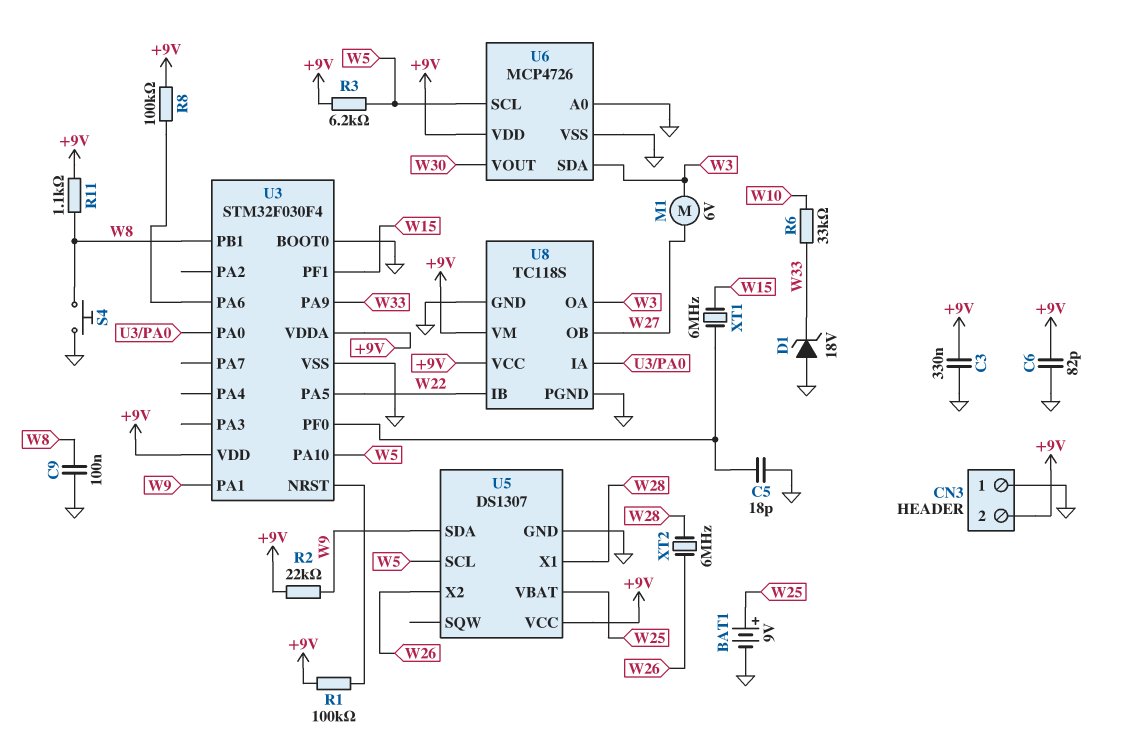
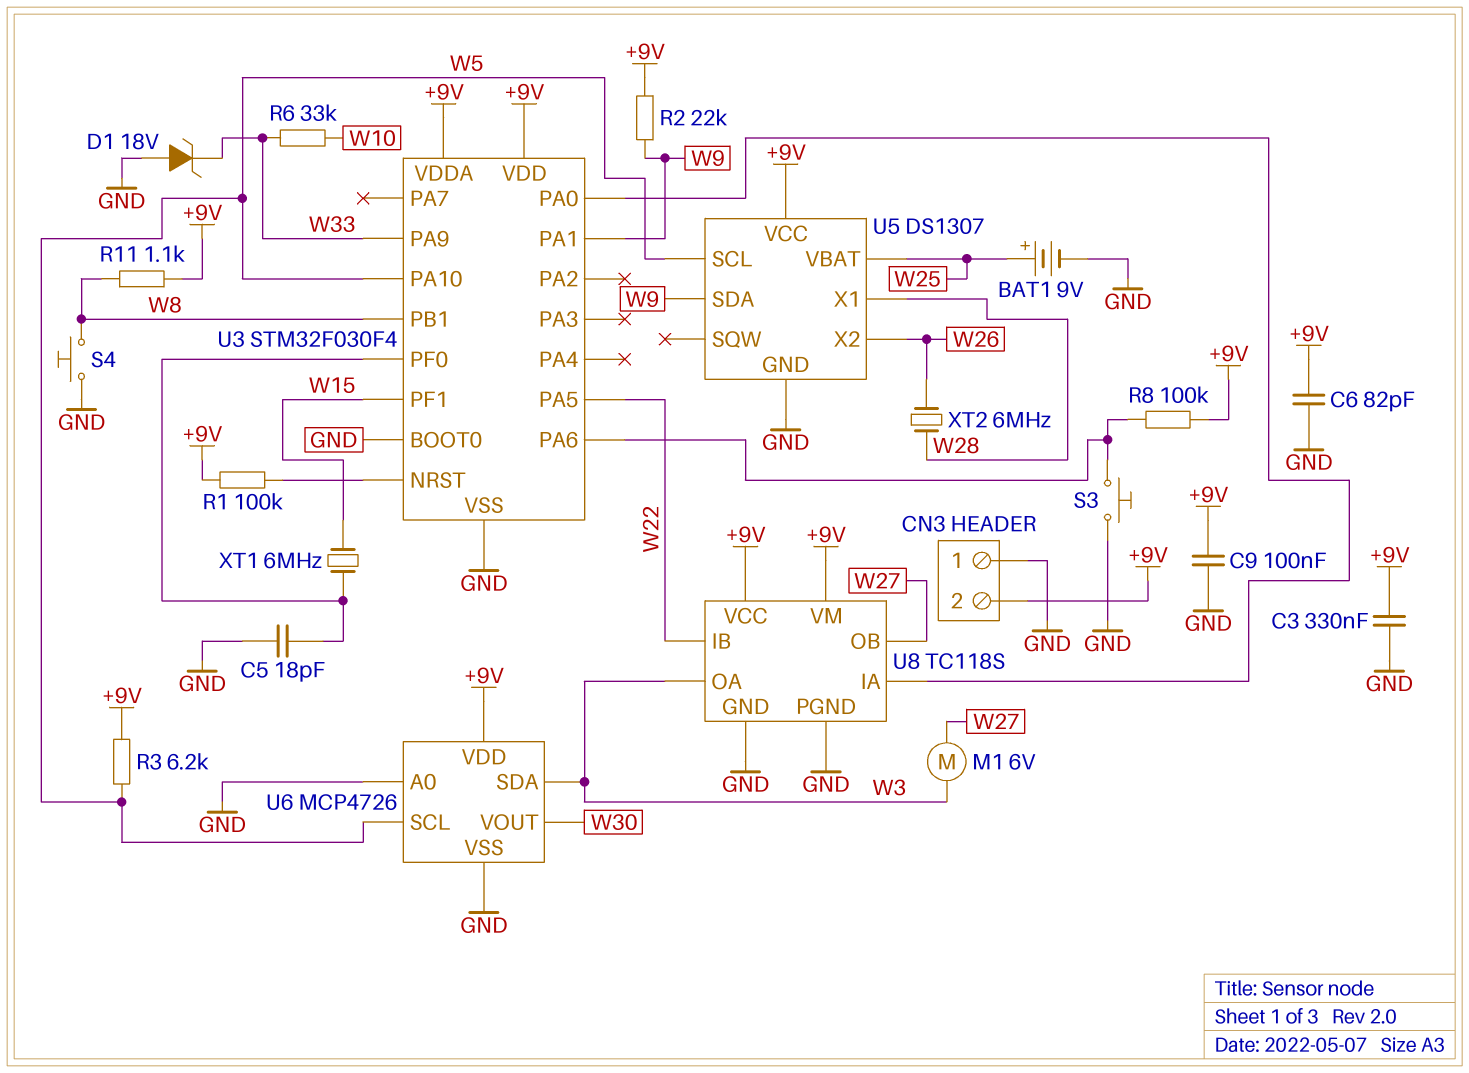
C9: 100nF (GND, W8) -> 100nF (+9V, GND)
S3: none -> button (GND, U3/PA6)

